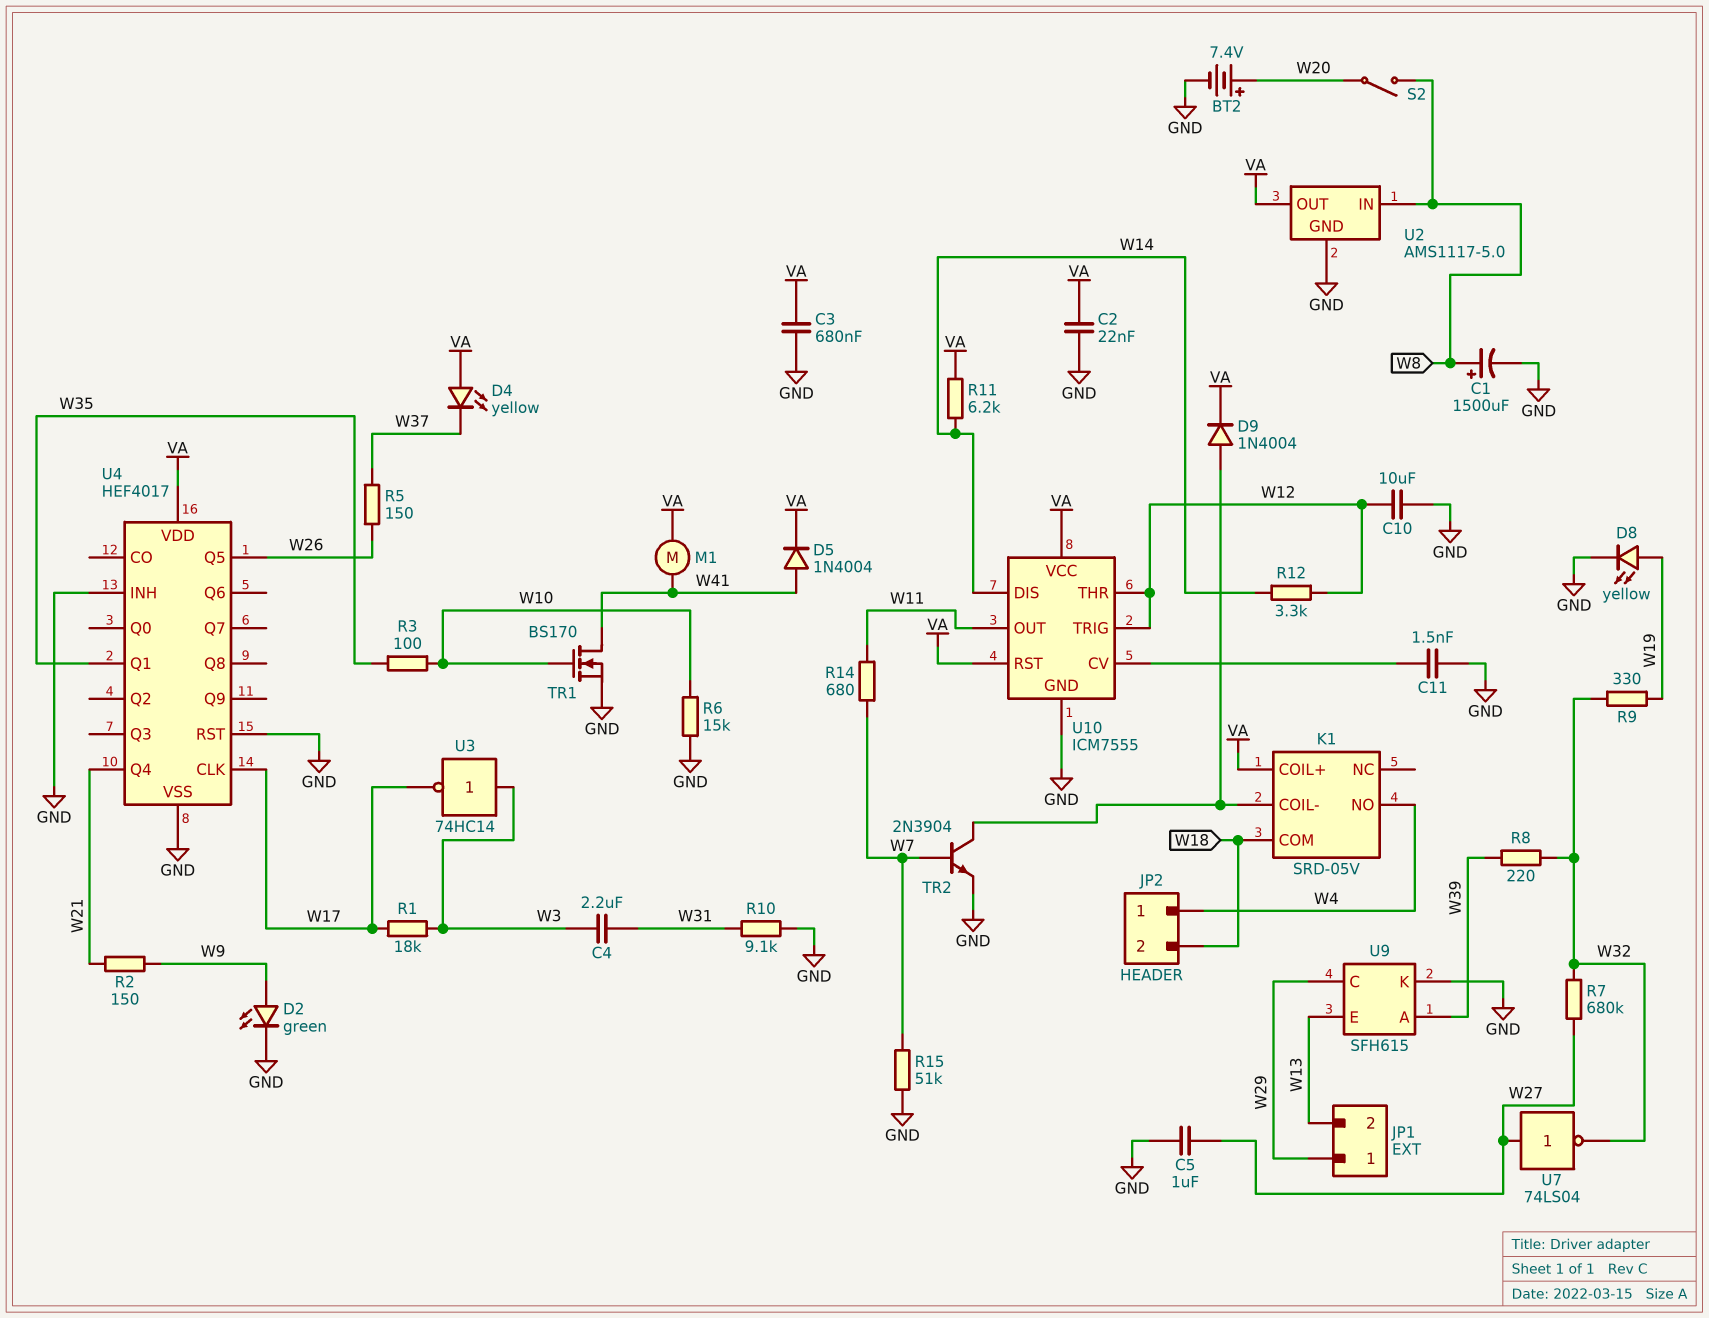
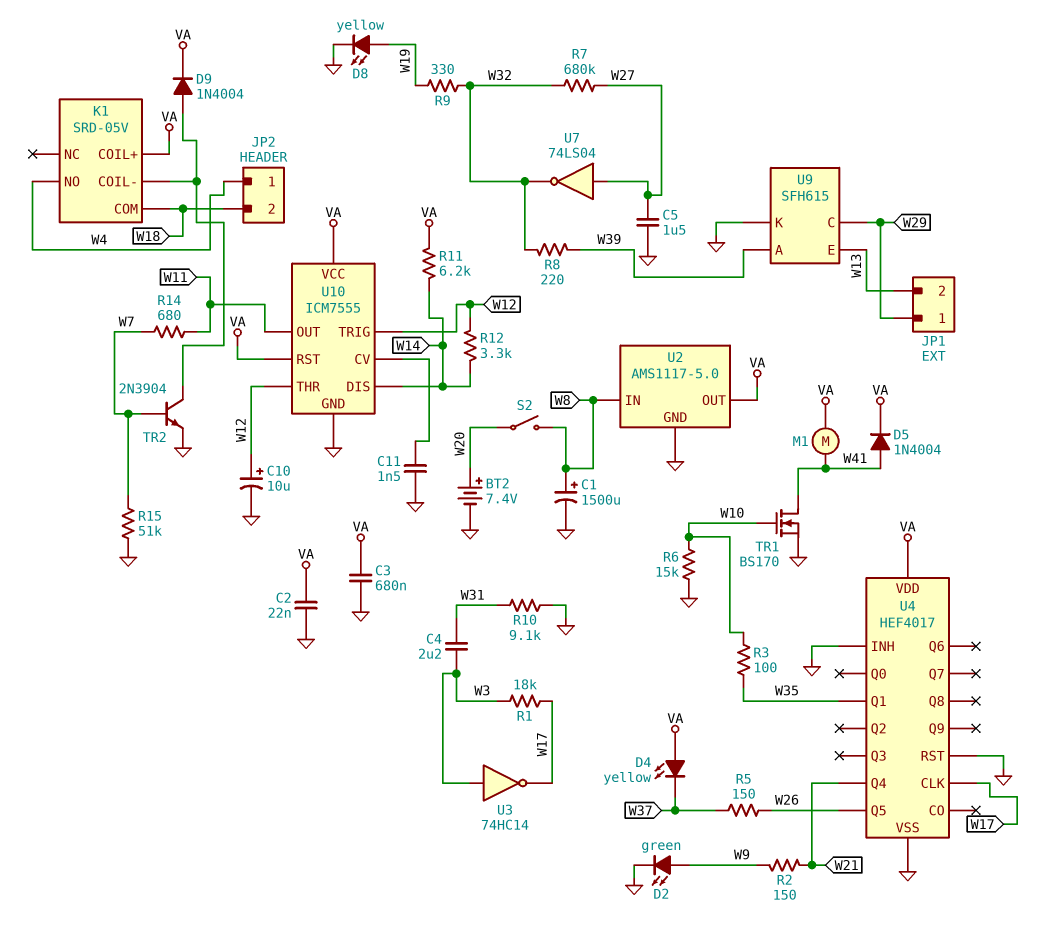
C5: 1uF (GND, W27) -> 1.5uF (GND, W27)
C10: 10uF (GND, W12) -> 10uF (plus W12, minus GND)

